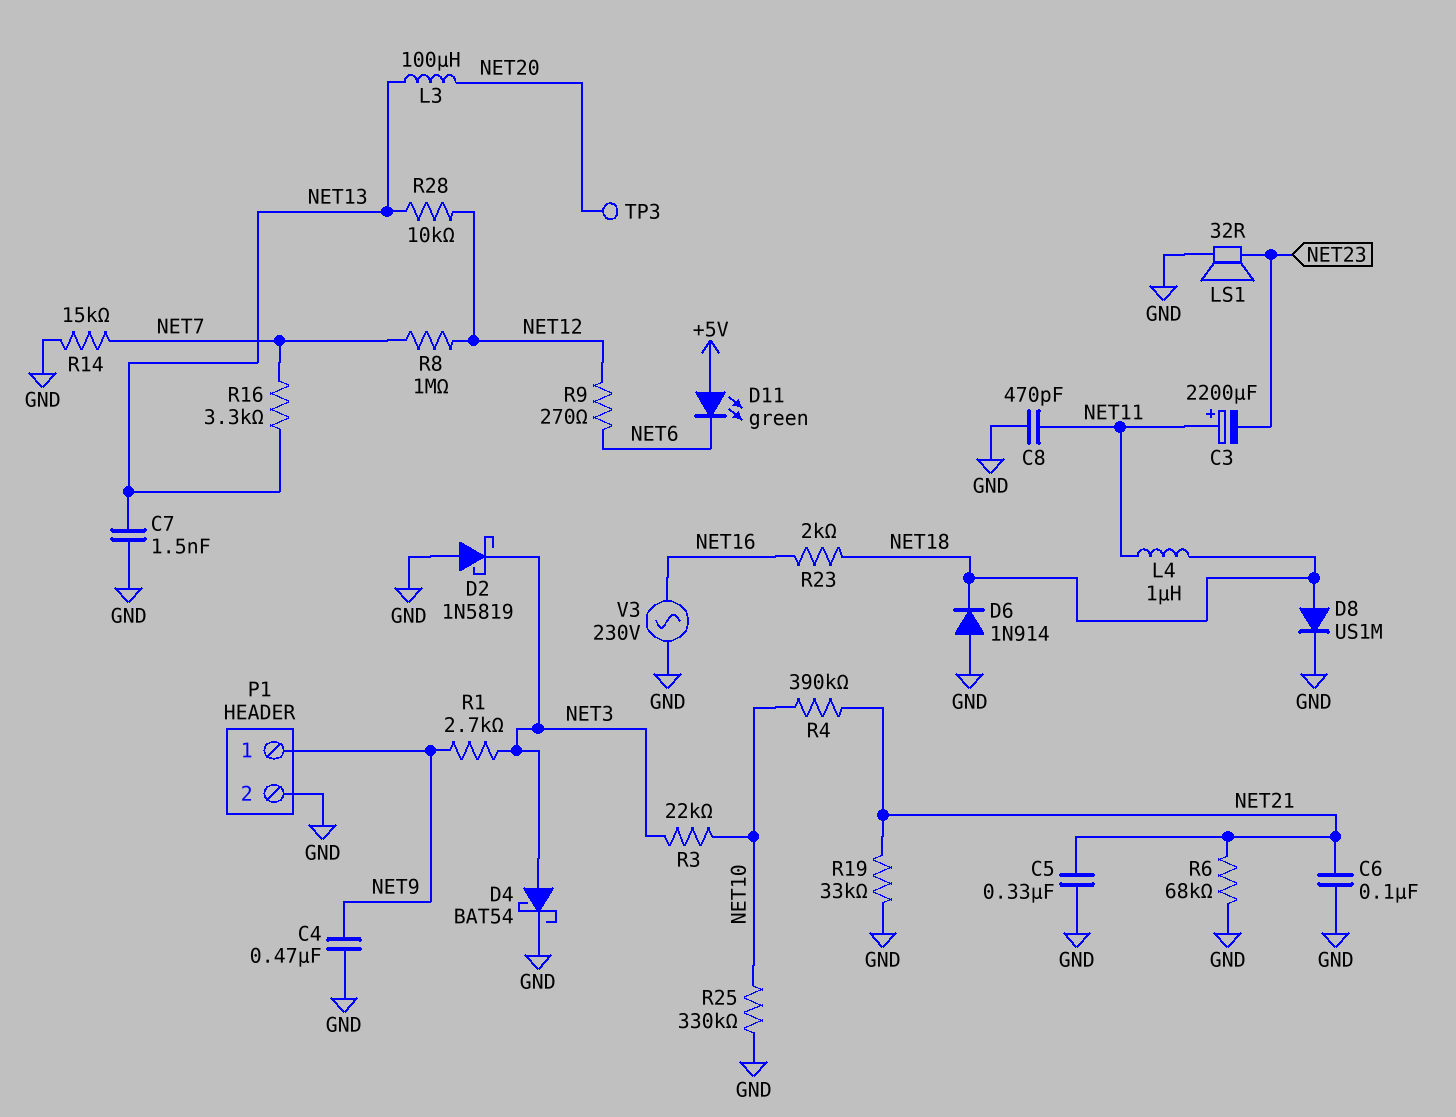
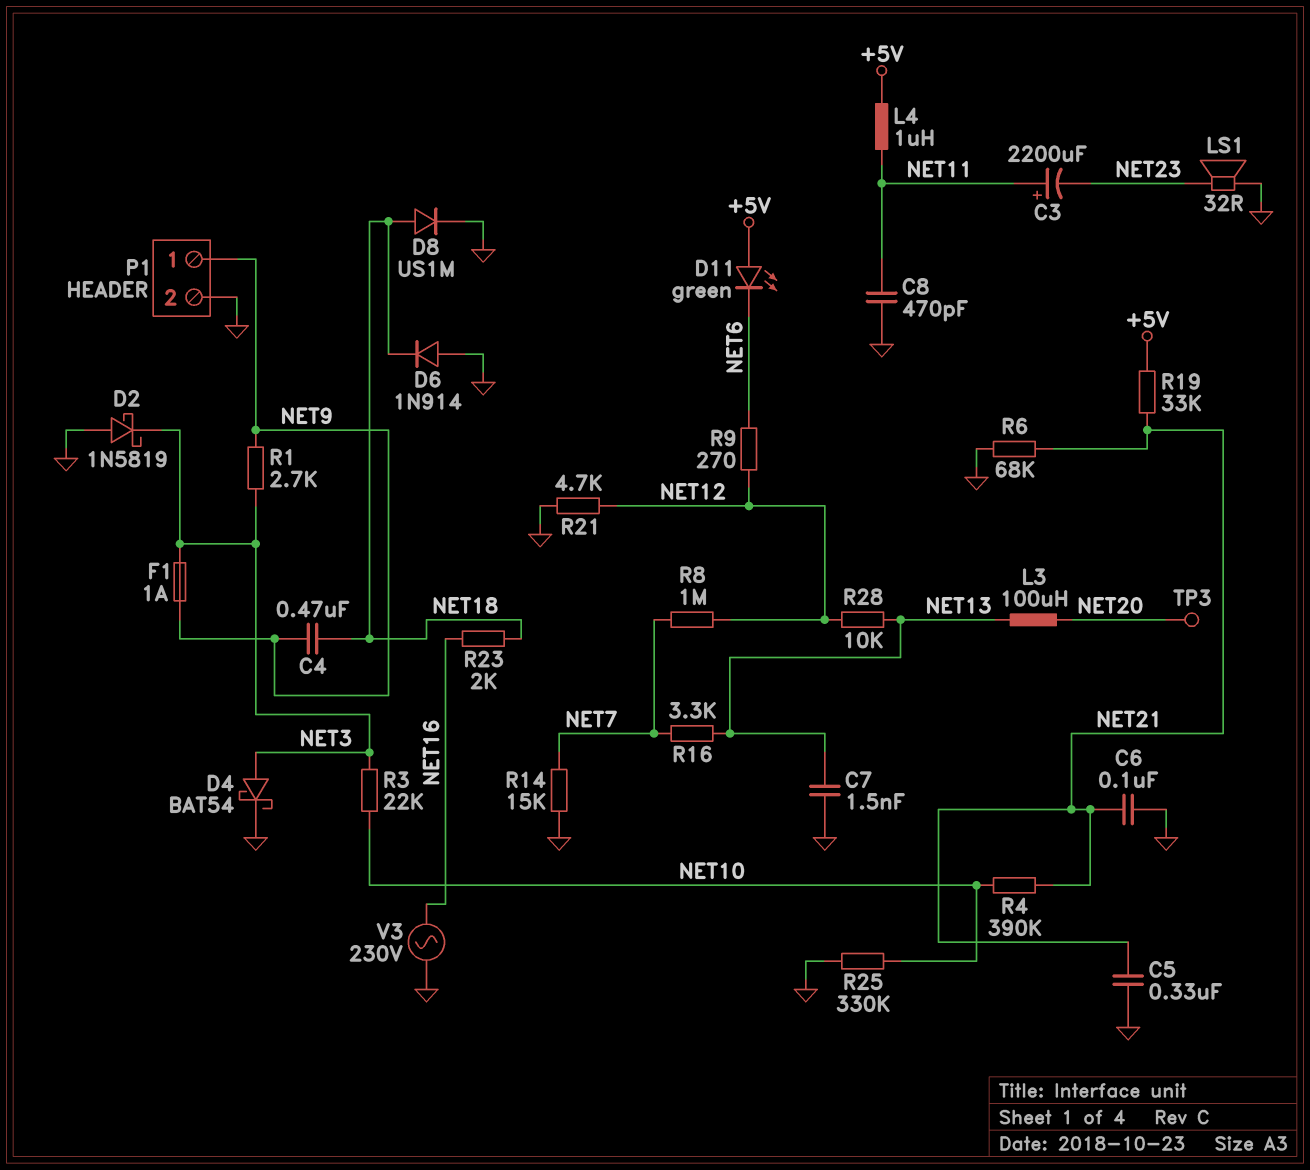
C4: 470nF (GND, NET9) -> 470nF (NET9, NET18)
F1: none -> 1A (NET3, NET9)
L4: 1uH (NET11, NET18) -> 1uH (+5V, NET11)
R19: 33k (GND, NET21) -> 33k (+5V, NET21)
R21: none -> 4.7k (GND, NET12)

